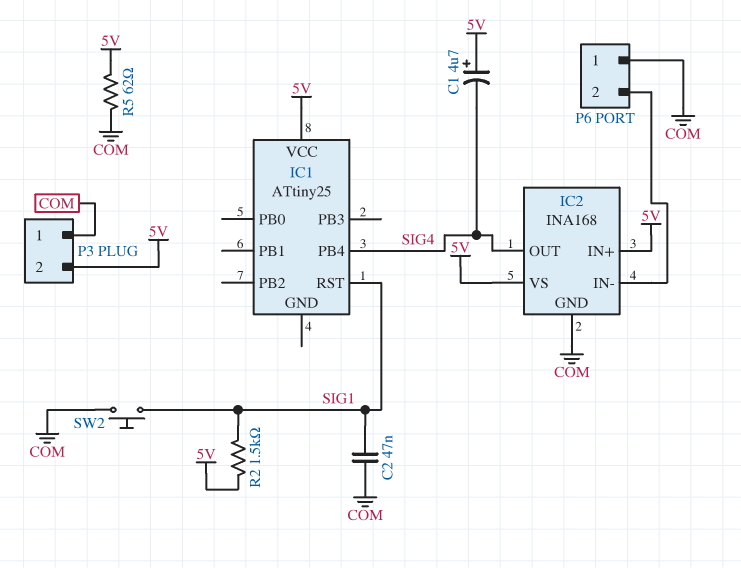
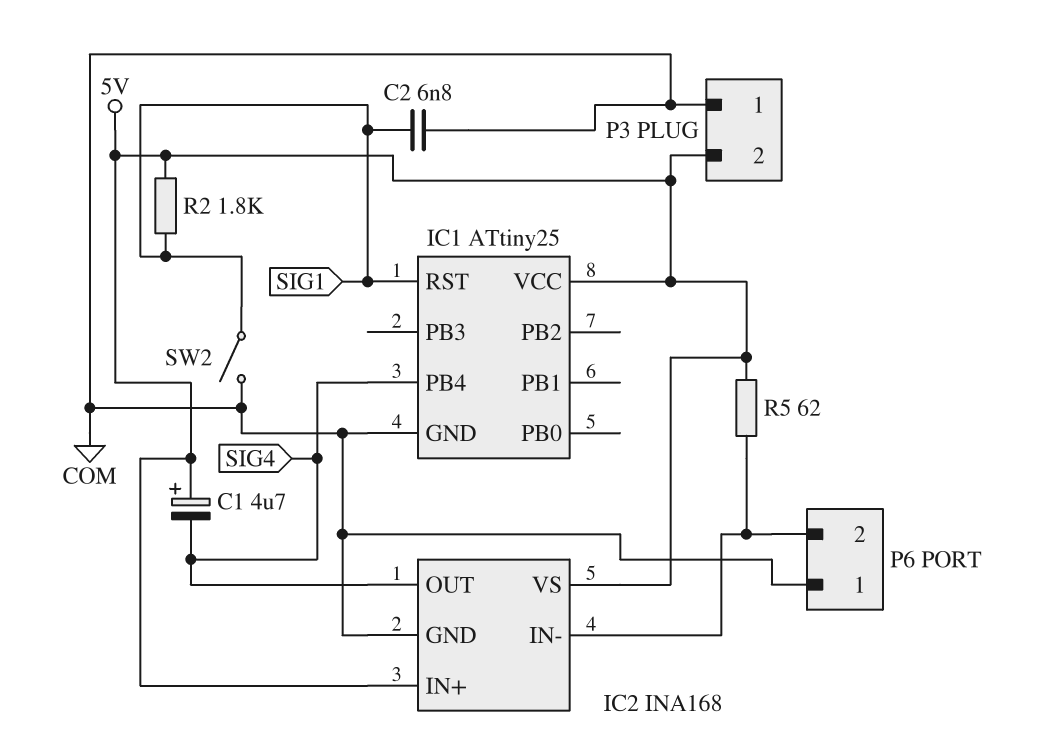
C2: 47nF (COM, SIG1) -> 6.8nF (COM, SIG1)
IC1 pin GND: none -> COM
R2: 1.5k (5V, SIG1) -> 1.8k (5V, SIG1)
R5: 62 (5V, COM) -> 62 (5V, IC2/IN-)
SW2: button (COM, SIG1) -> switch (COM, SIG1)

